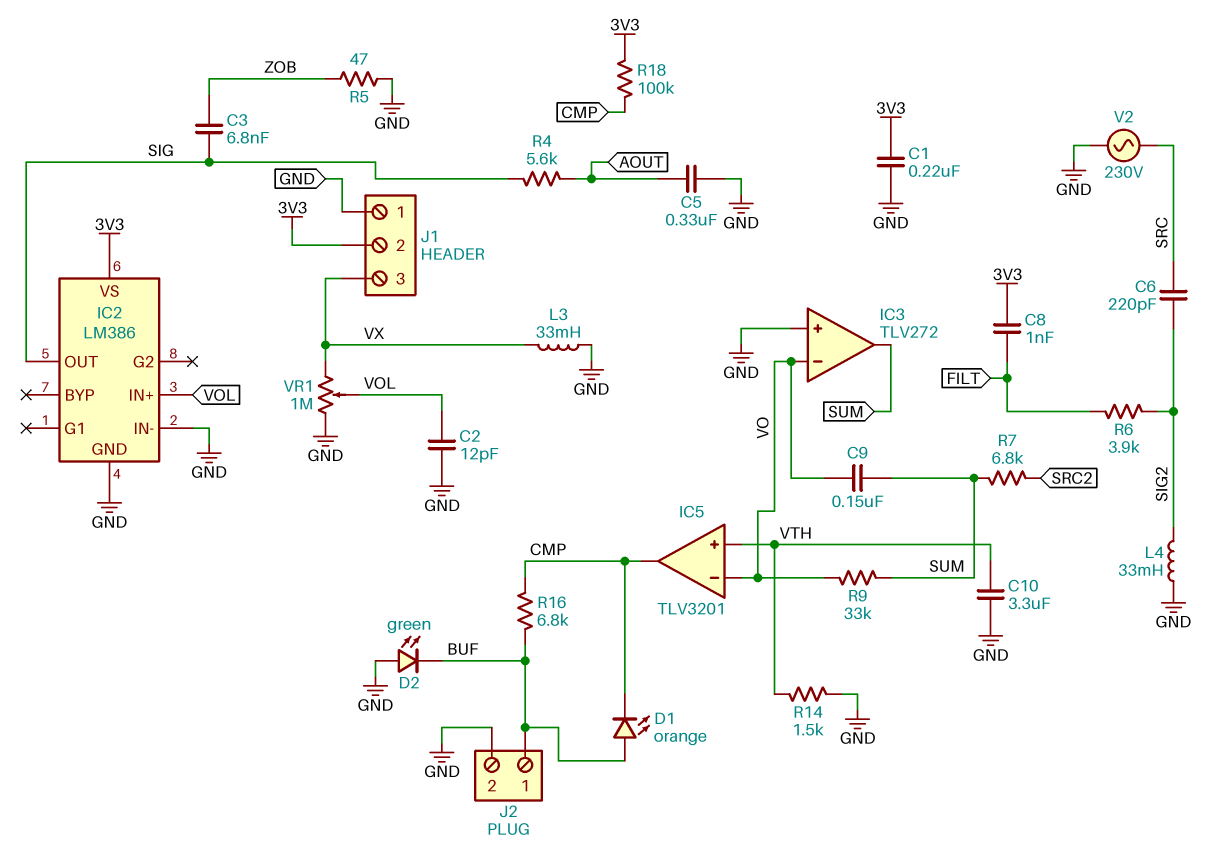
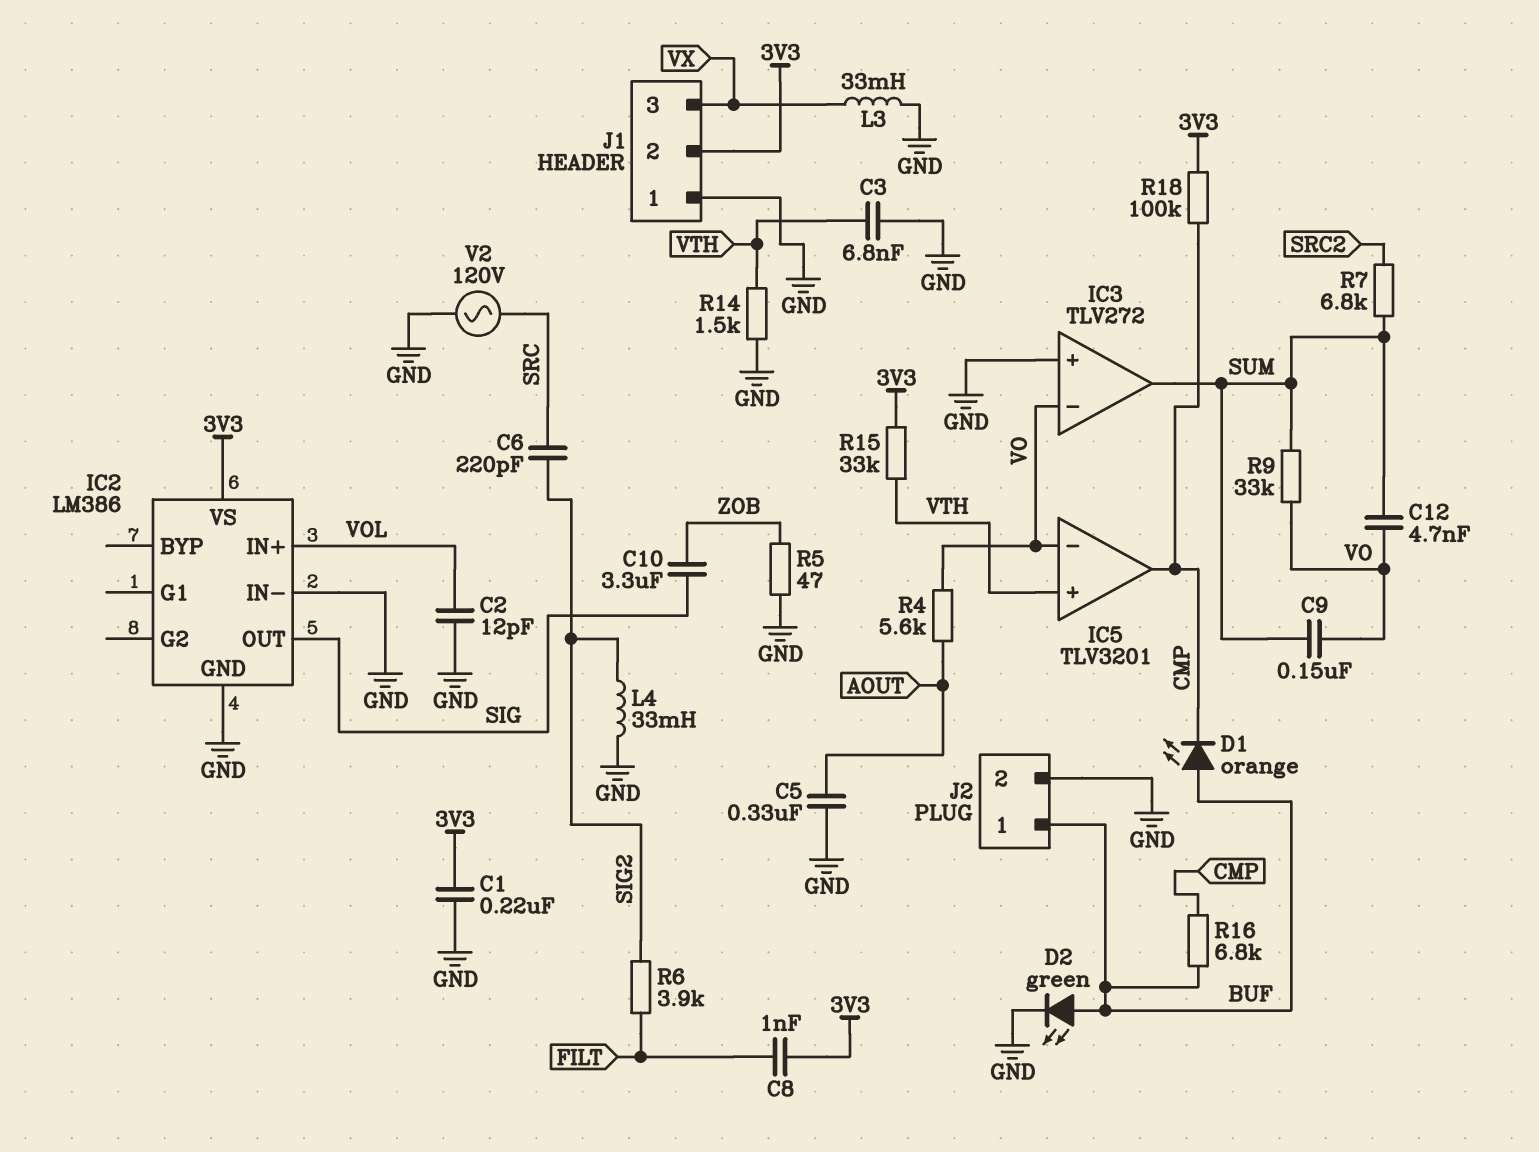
C3: 6.8nF (SIG, ZOB) -> 6.8nF (GND, VTH)
C10: 3.3uF (GND, VTH) -> 3.3uF (SIG, ZOB)
C12: none -> 4.7nF (SUM, VO)
D2: LED green (A GND, K BUF) -> LED green (A BUF, K GND)
R4: 5.6k (AOUT, SIG) -> 5.6k (AOUT, VO)
R15: none -> 33k (3V3, VTH)
V2: AC 230V (GND, SRC) -> AC 120V (GND, SRC)
VR1: 1M (GND, VX, wiper VOL) -> none

